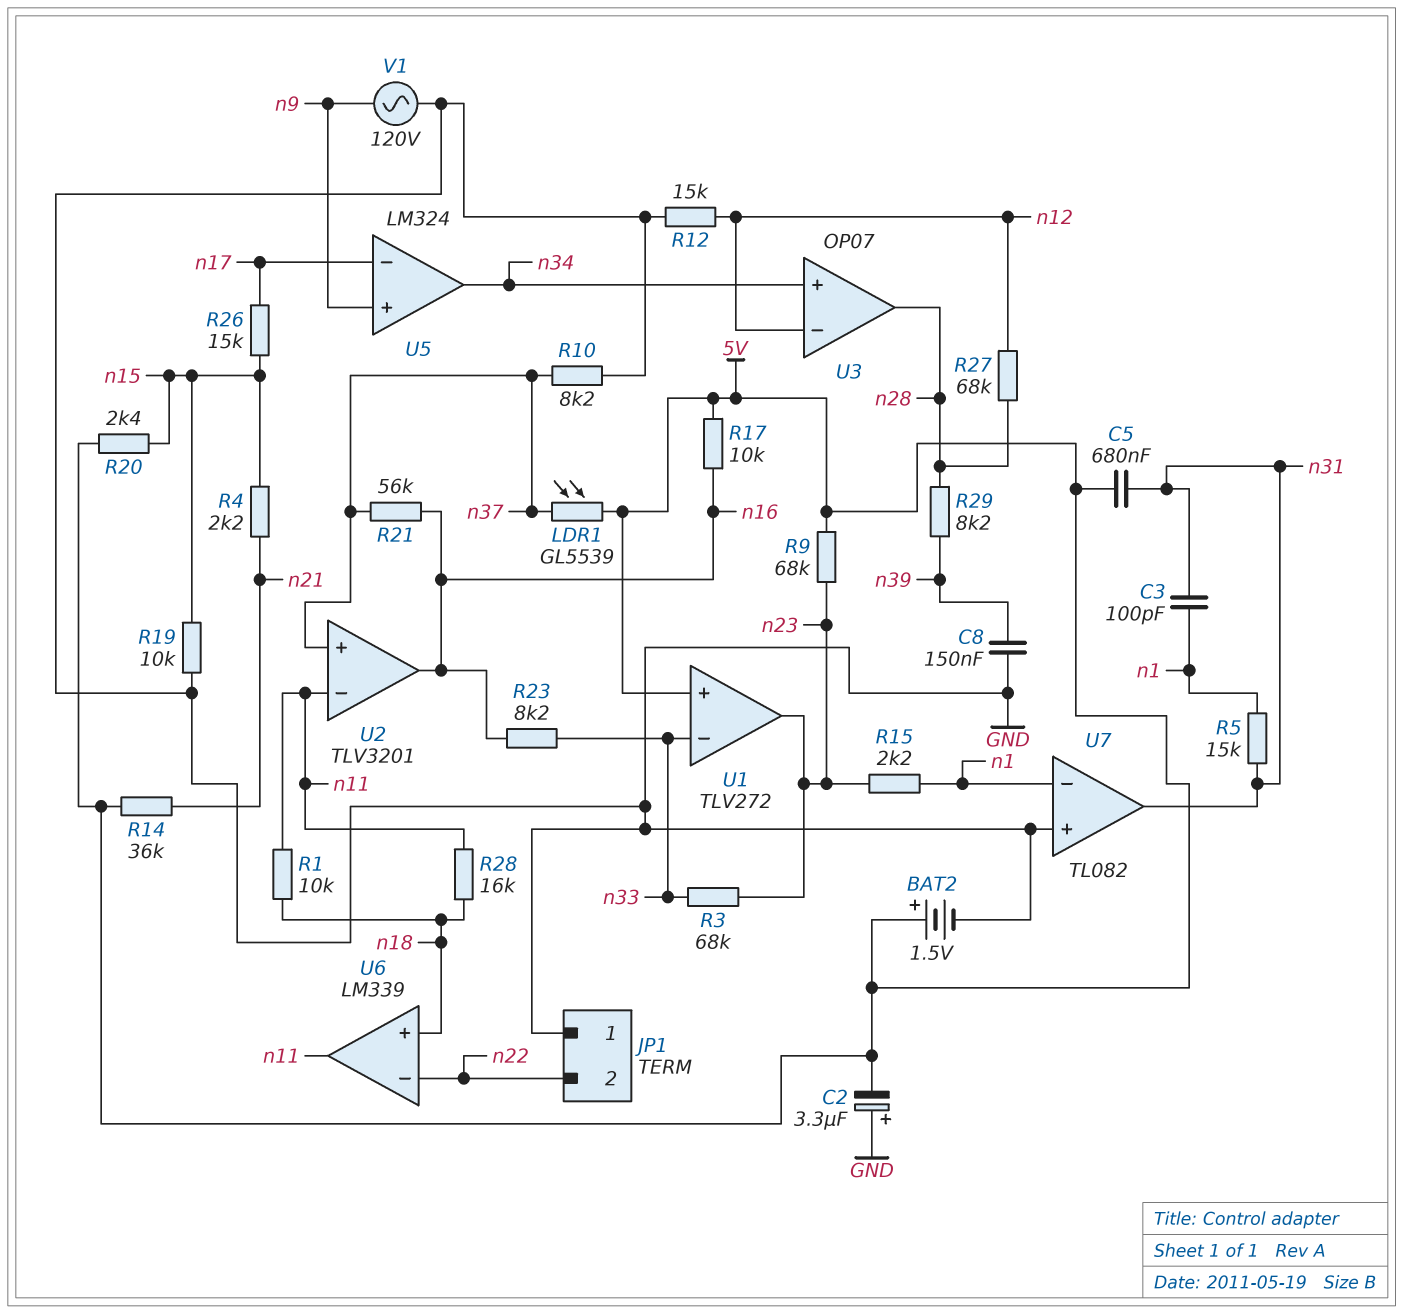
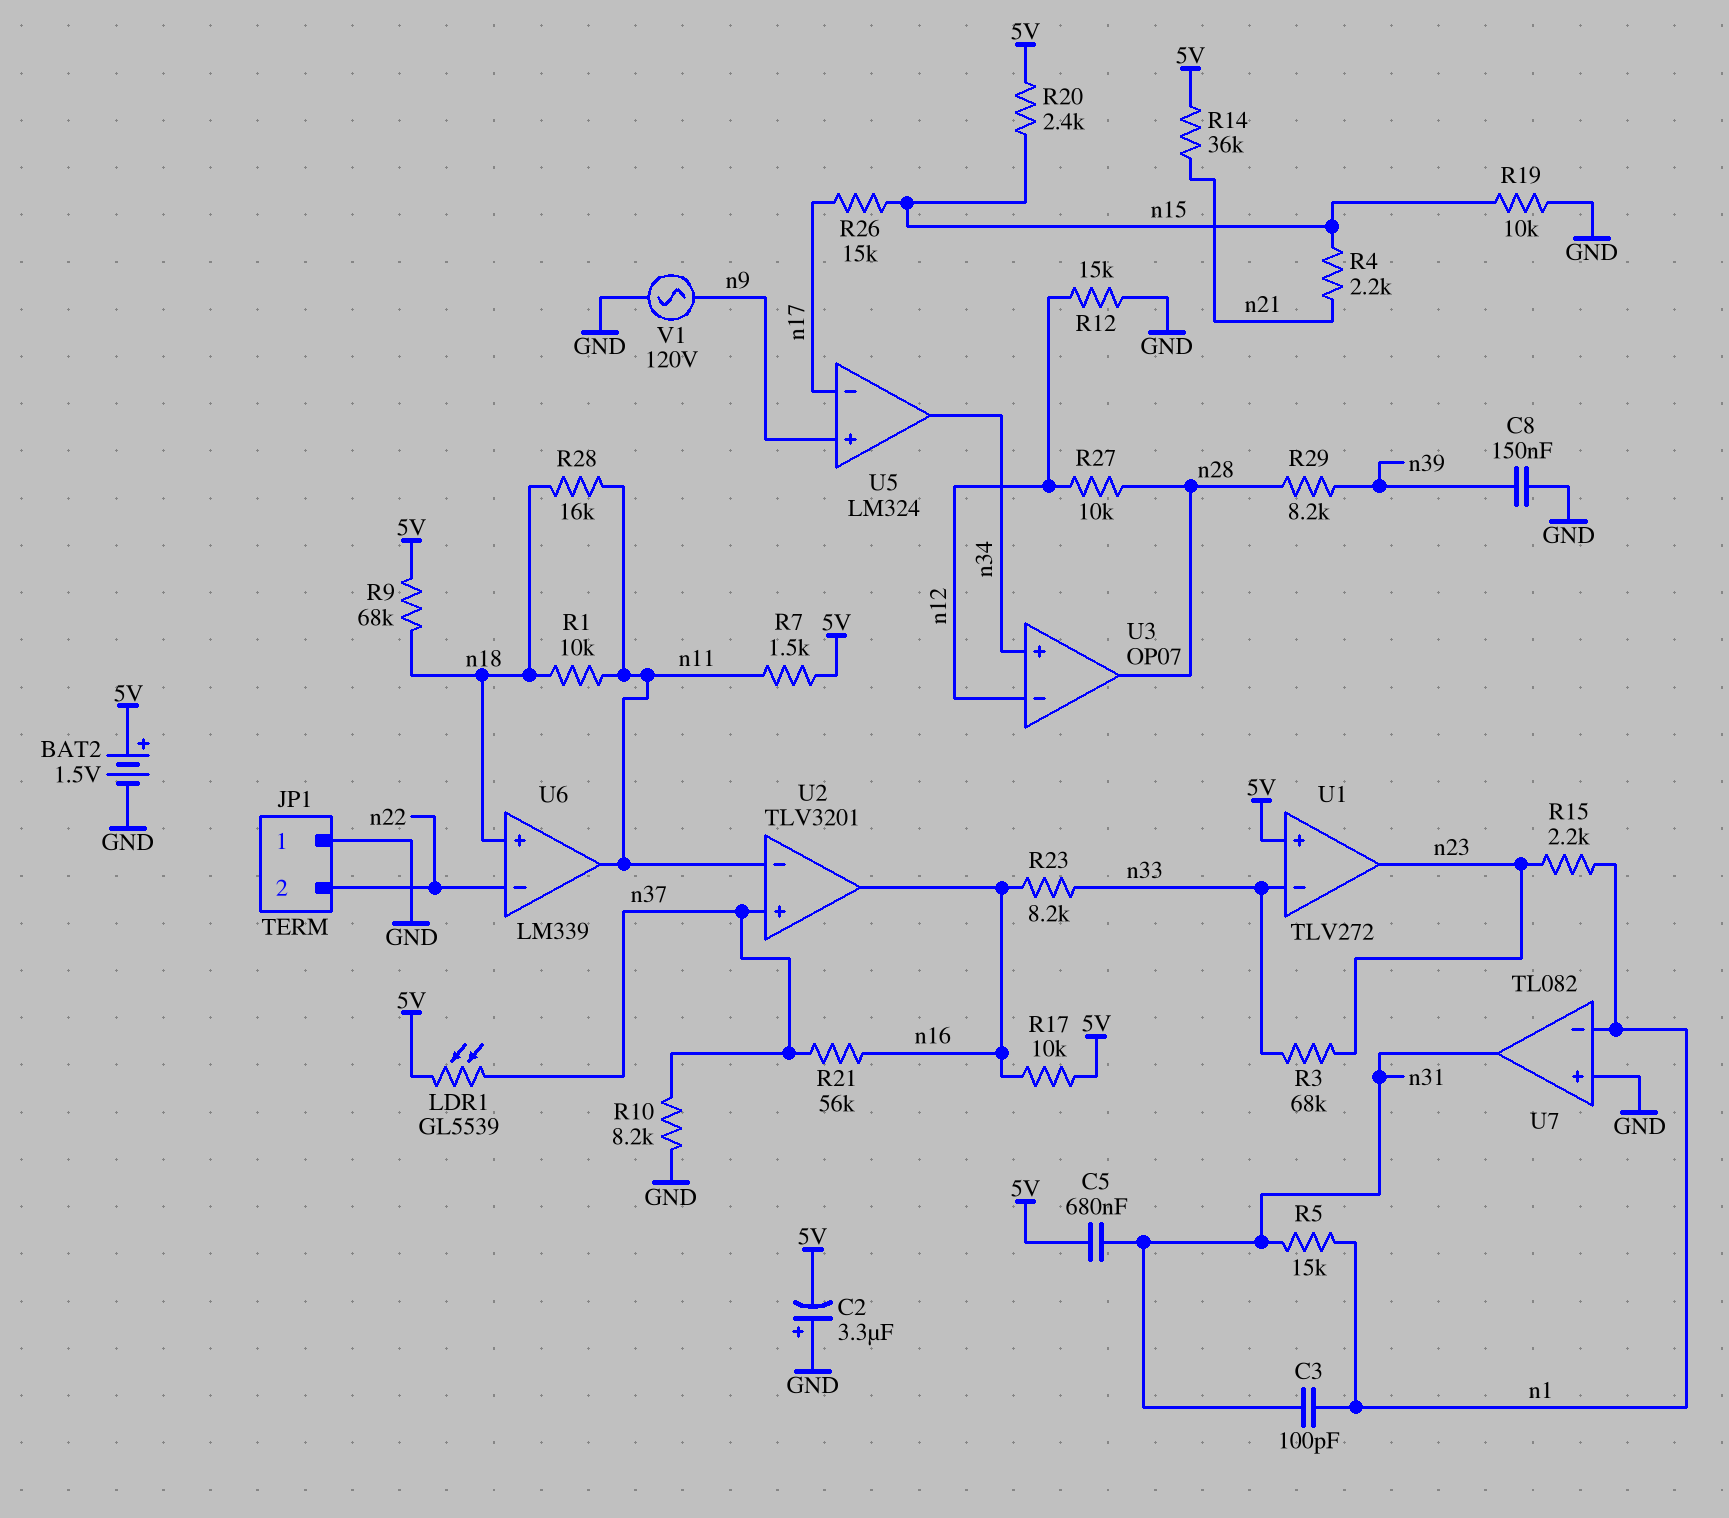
R7: none -> 1.5k (5V, n11)
R9: 68k (5V, n23) -> 68k (5V, n18)
R27: 68k (n12, n28) -> 10k (n12, n28)

